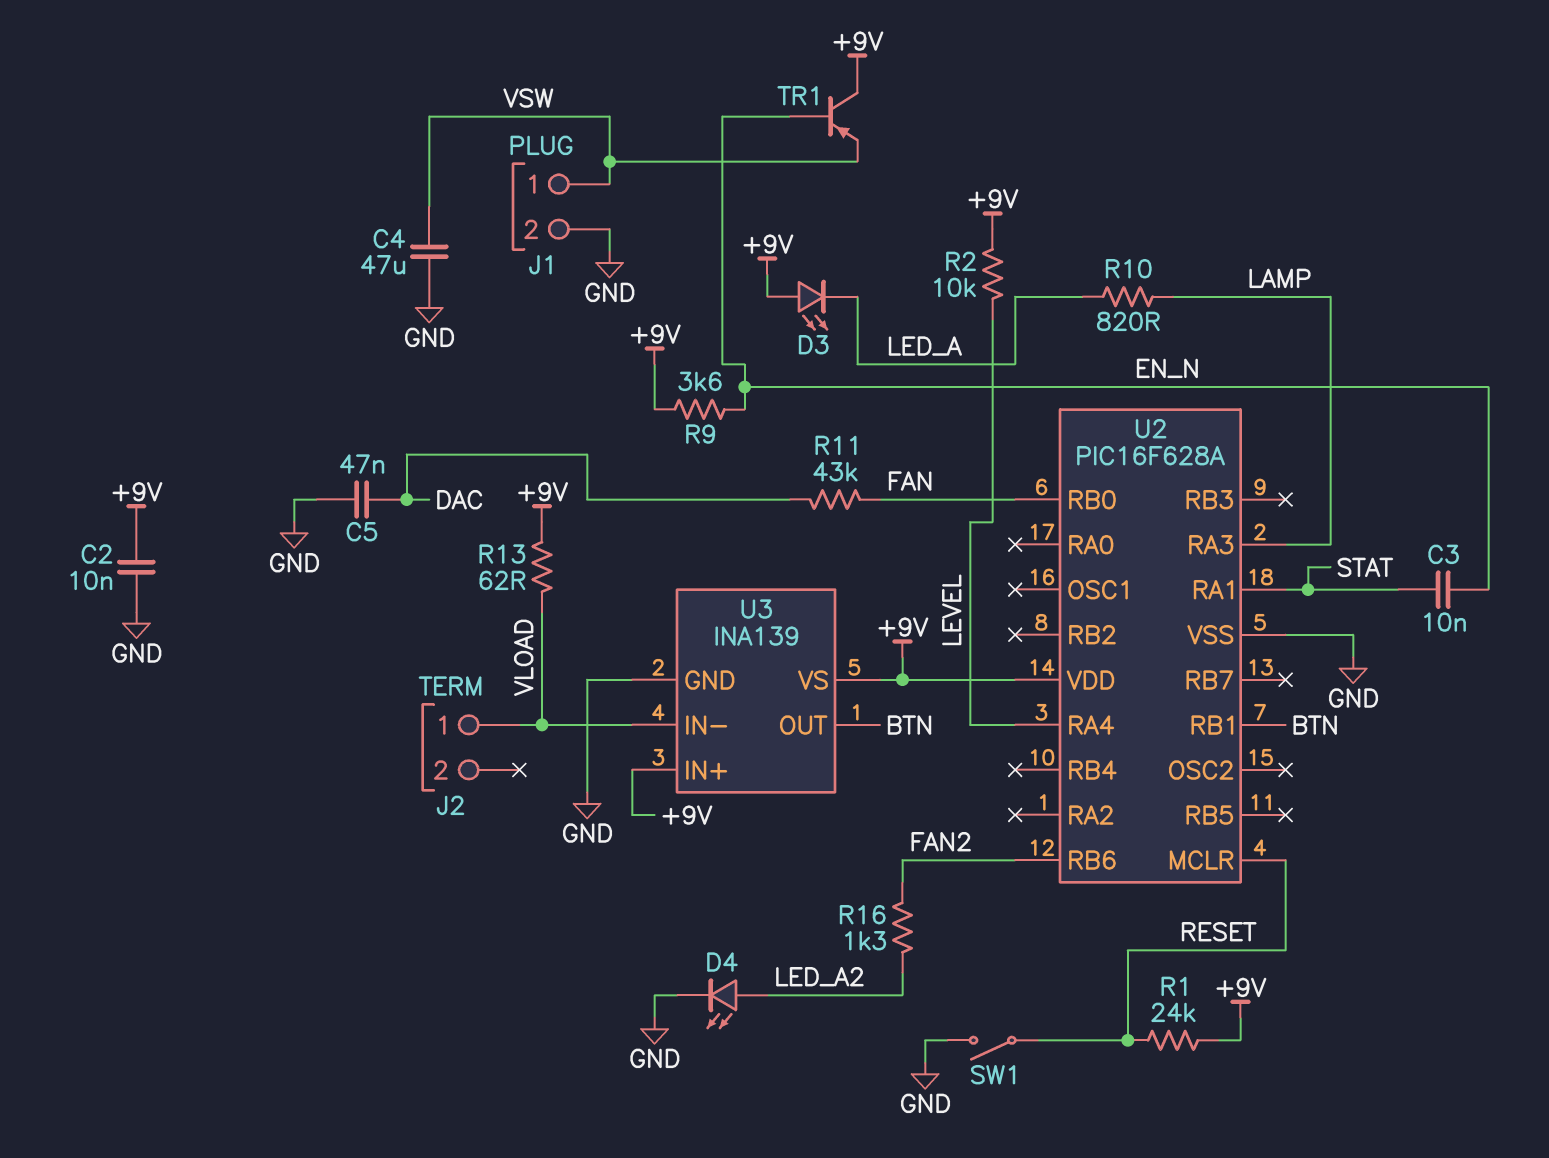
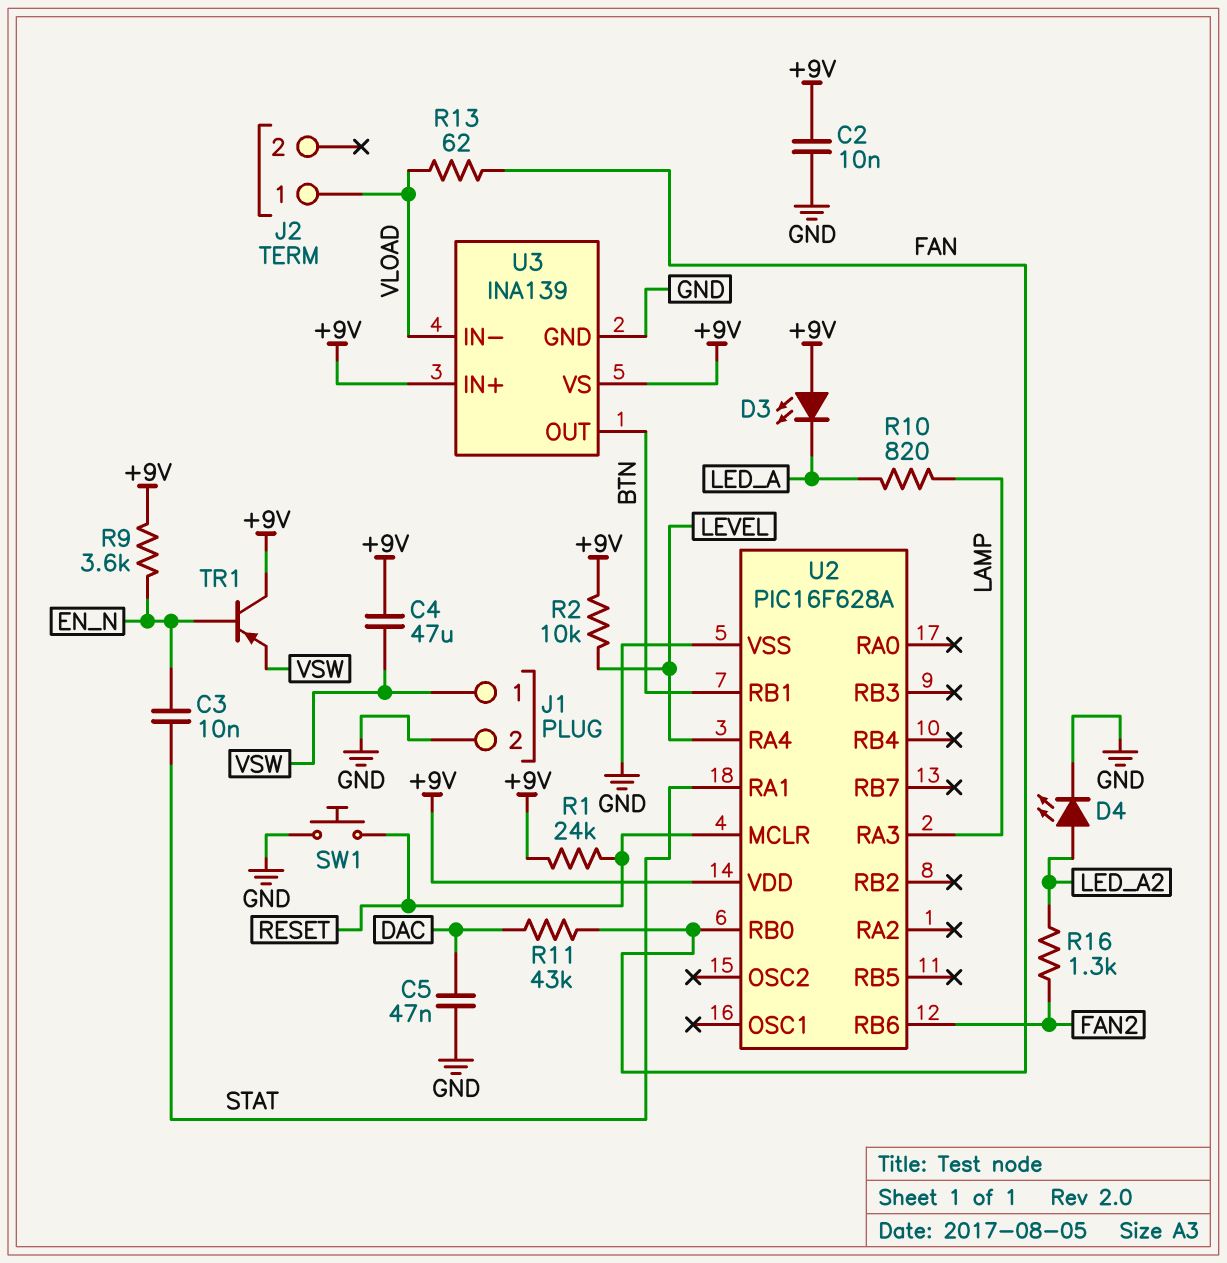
C4: 47uF (GND, VSW) -> 47uF (+9V, VSW)
R13: 62 (+9V, VLOAD) -> 62 (FAN, VLOAD)
SW1: switch (GND, RESET) -> button (GND, RESET)

